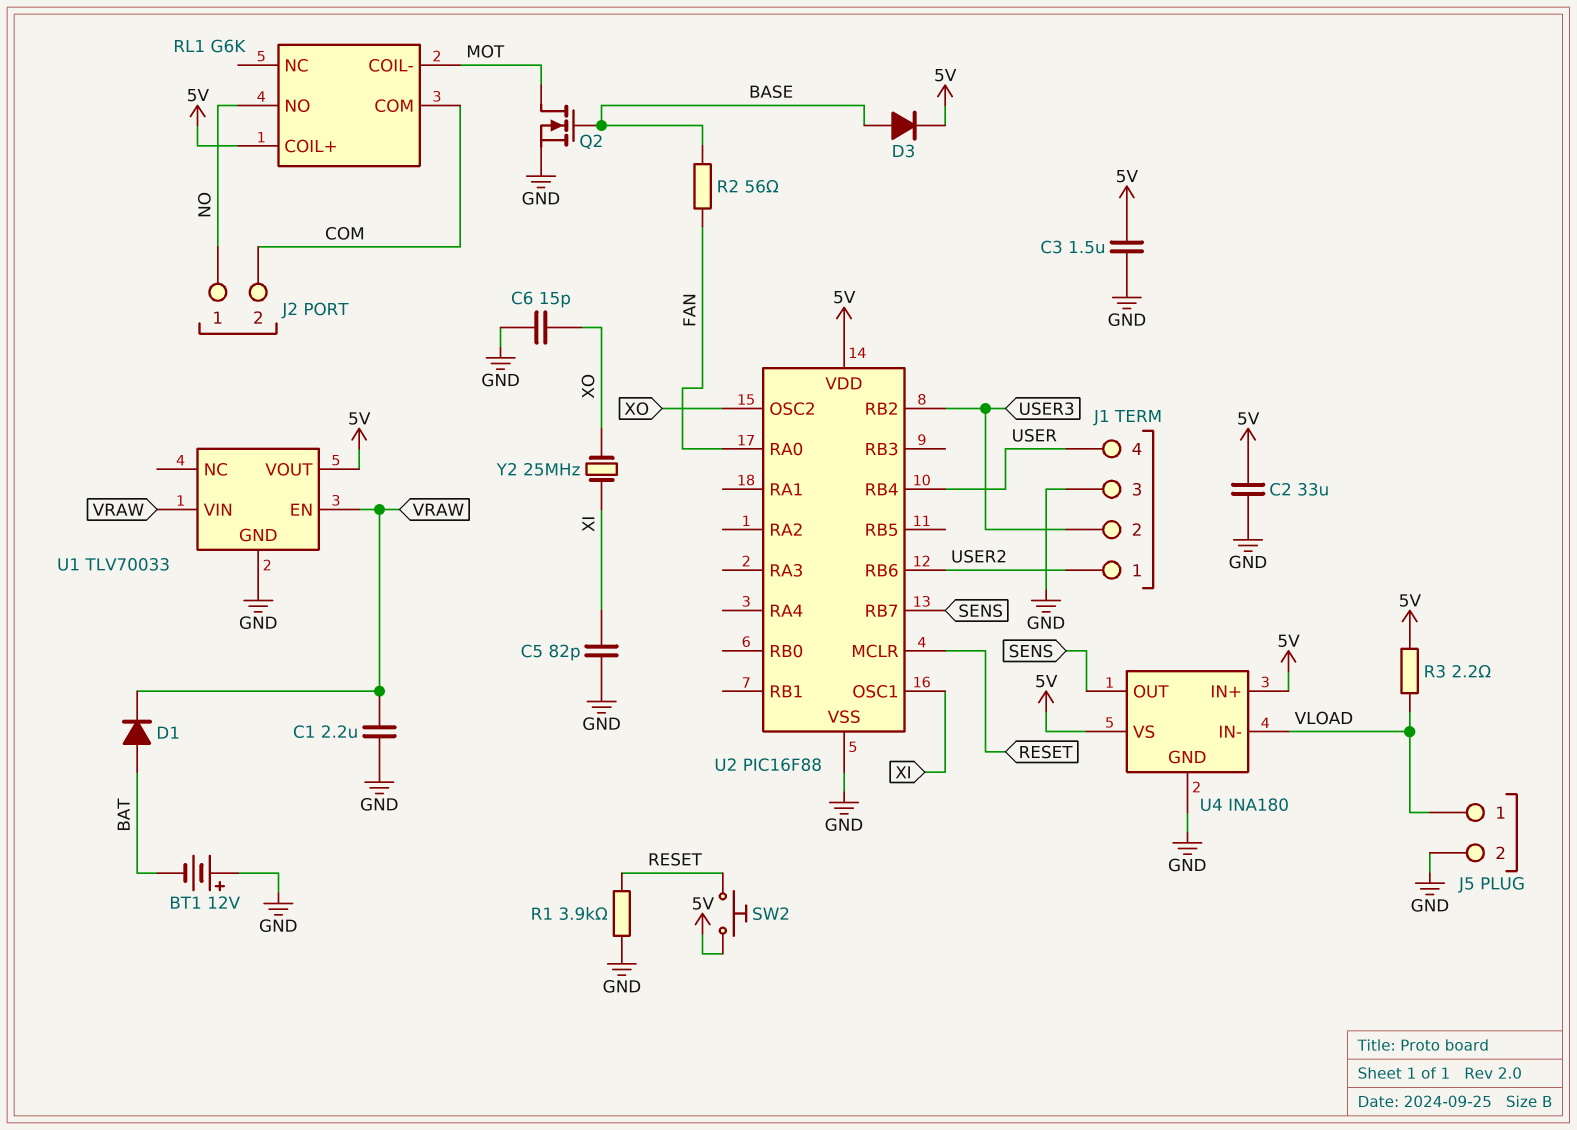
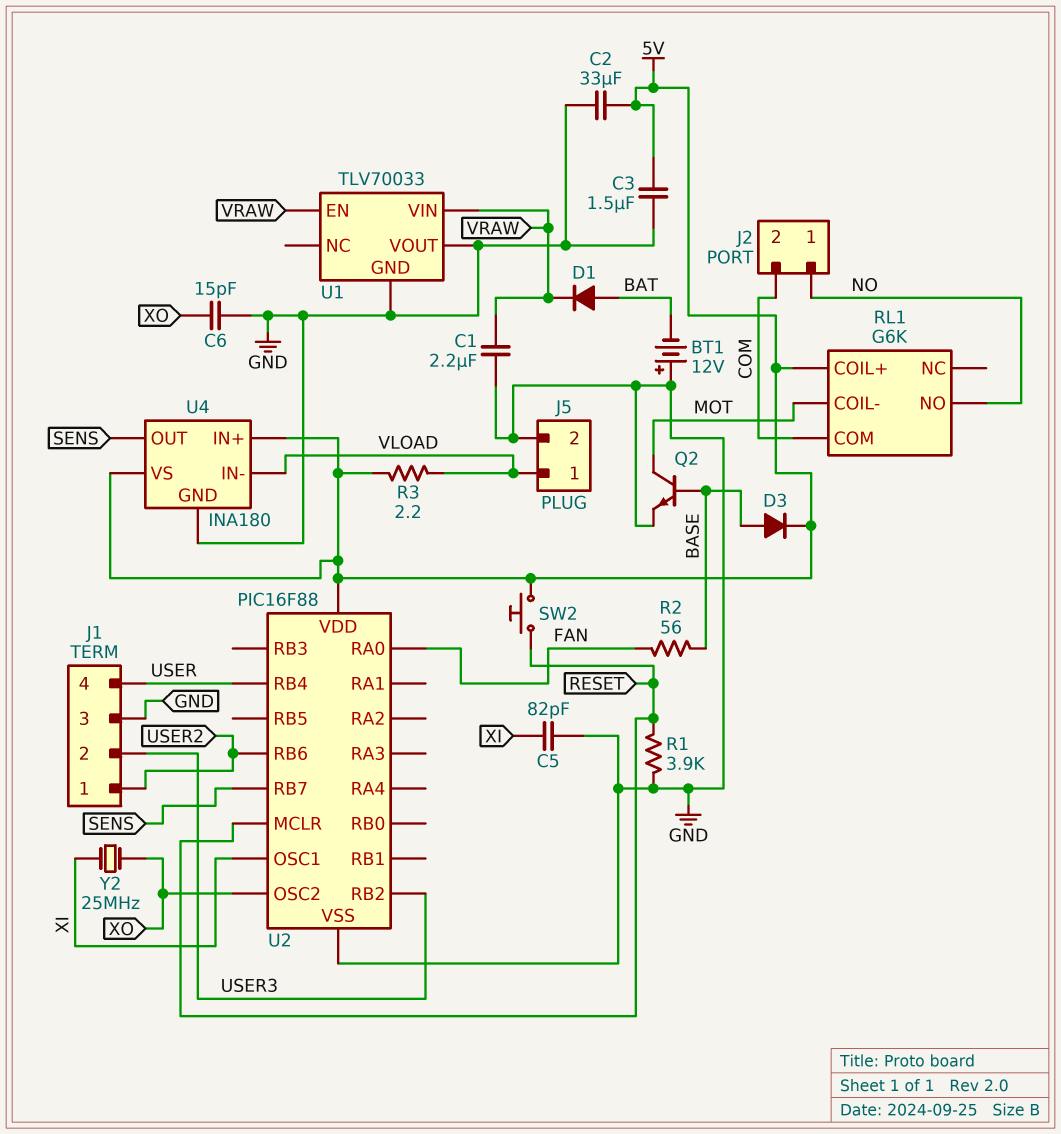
Q2: NMOS (G BASE, D MOT, S GND) -> NPN (B BASE, C MOT, E GND)
U1 pin VOUT: 5V -> GND

